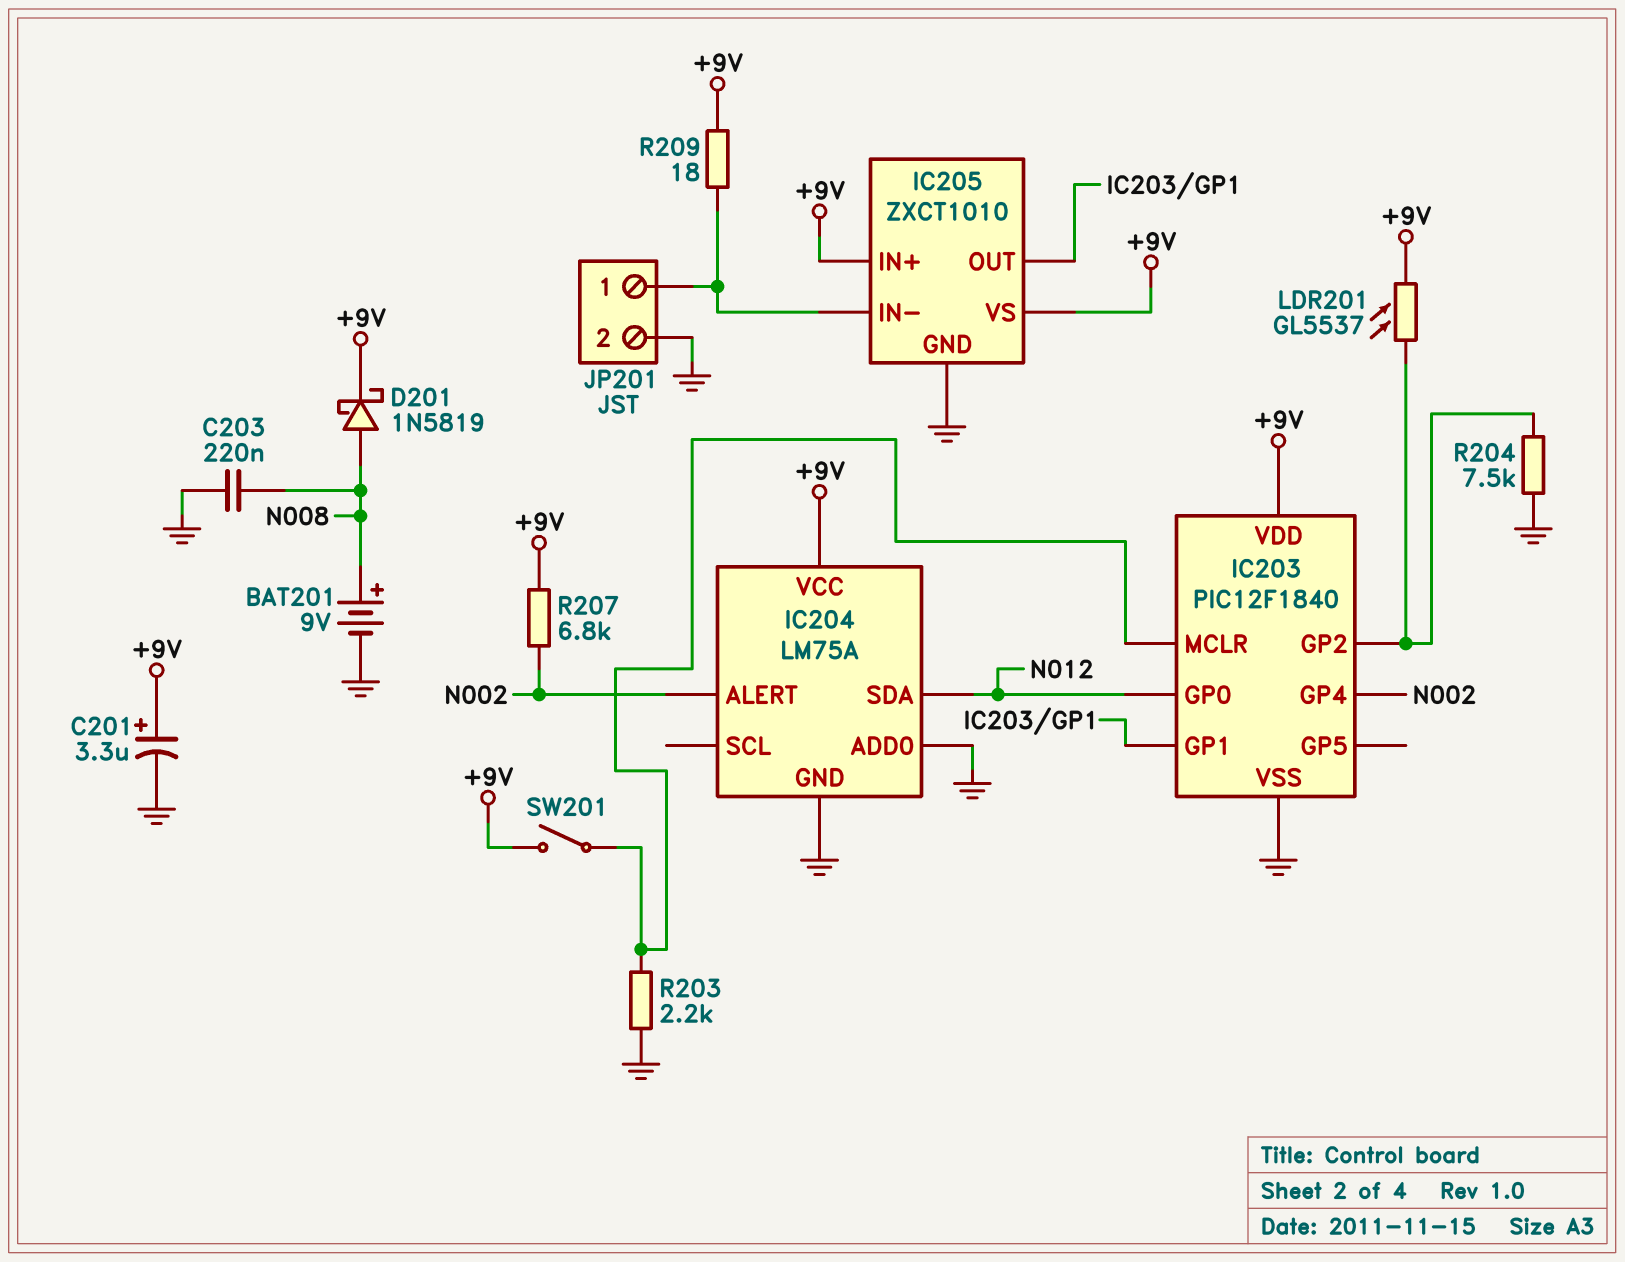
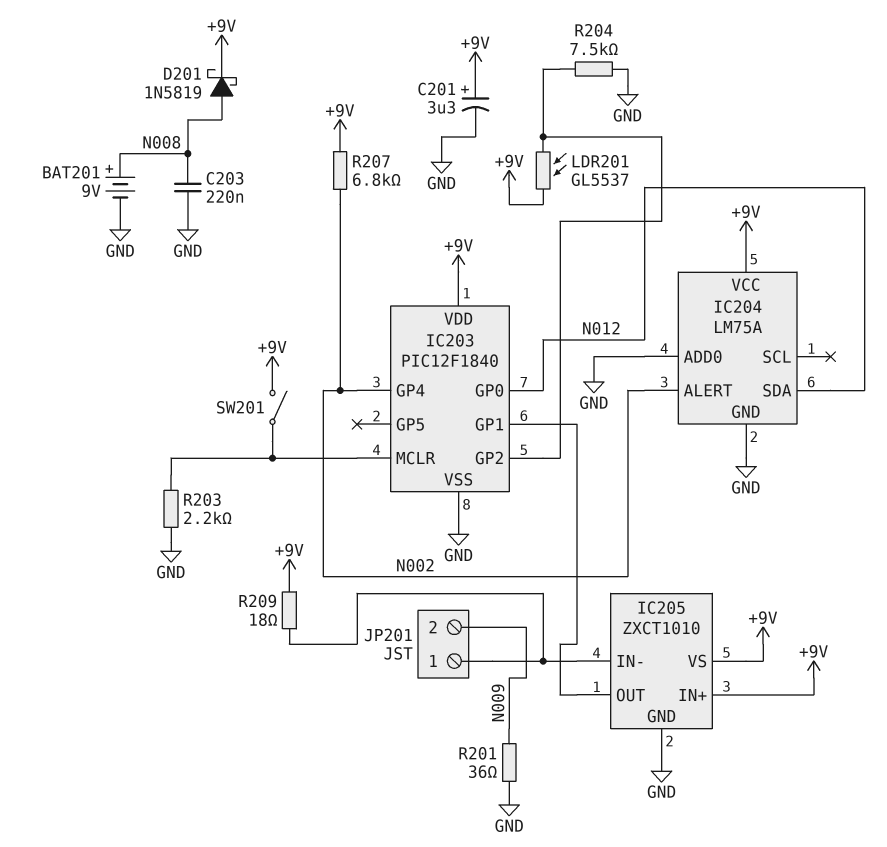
JP201 pin 2: GND -> N009
R201: none -> 36 (GND, N009)

